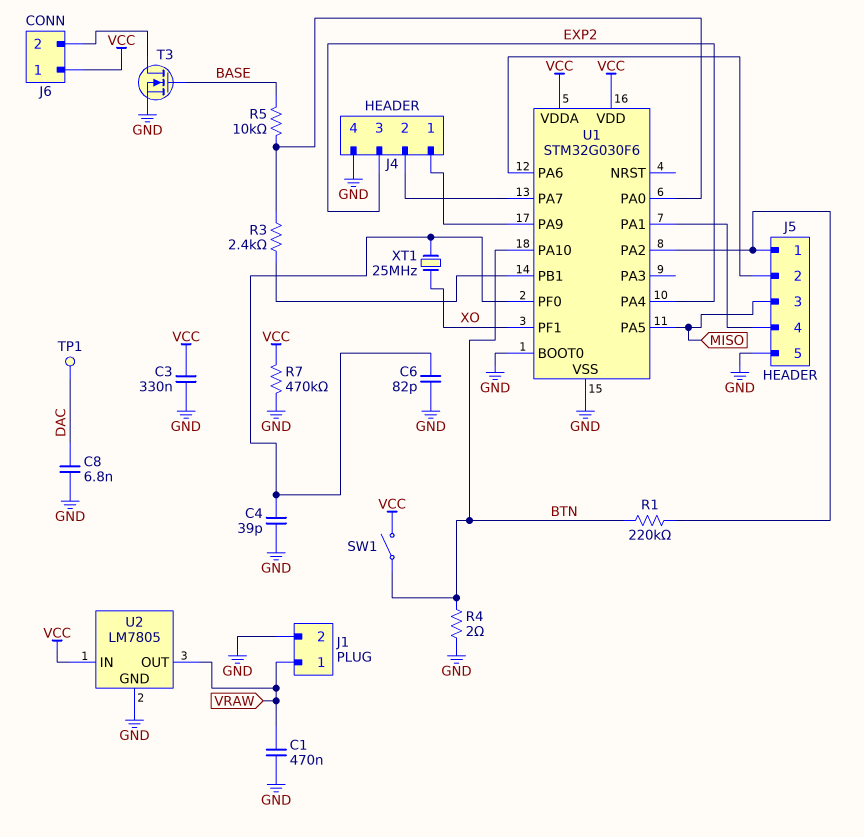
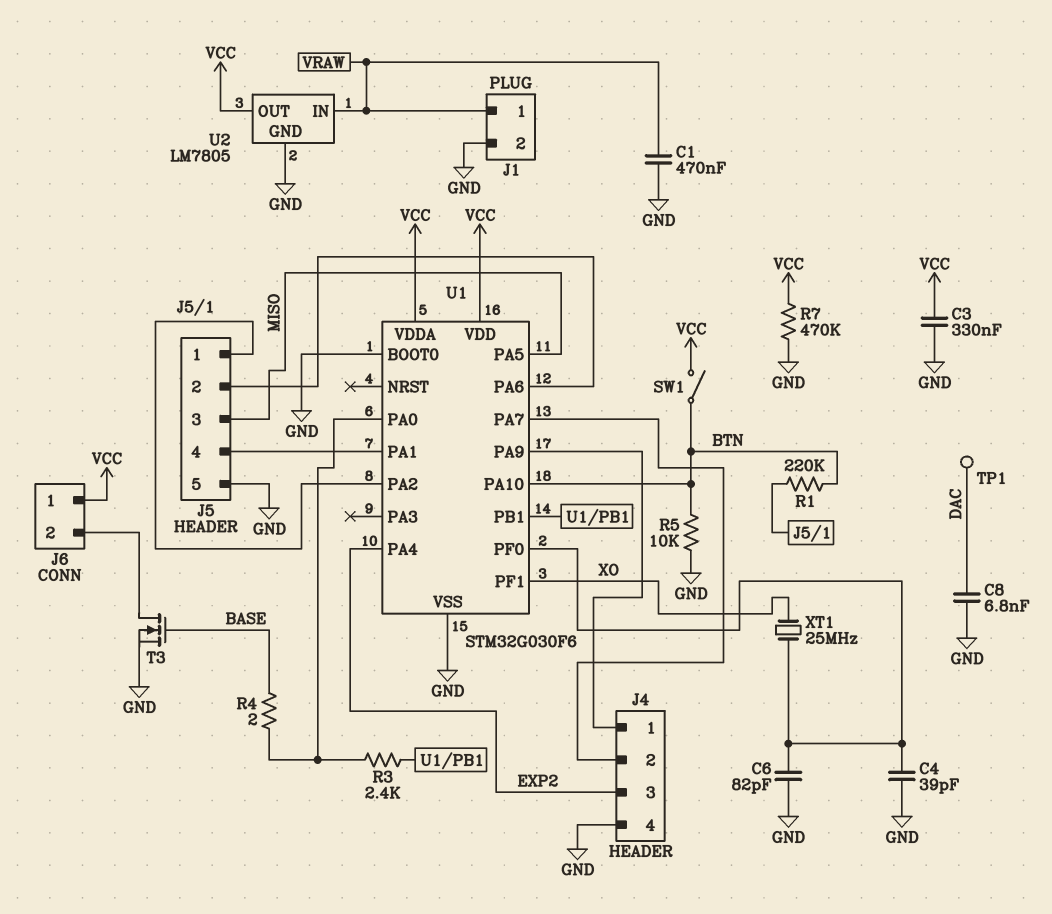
R4: 2 (BTN, GND) -> 2 (BASE, U1/PA0)
R5: 10k (BASE, U1/PA0) -> 10k (BTN, GND)
U2 pin IN: VCC -> VRAW
U2 pin OUT: VRAW -> VCC

